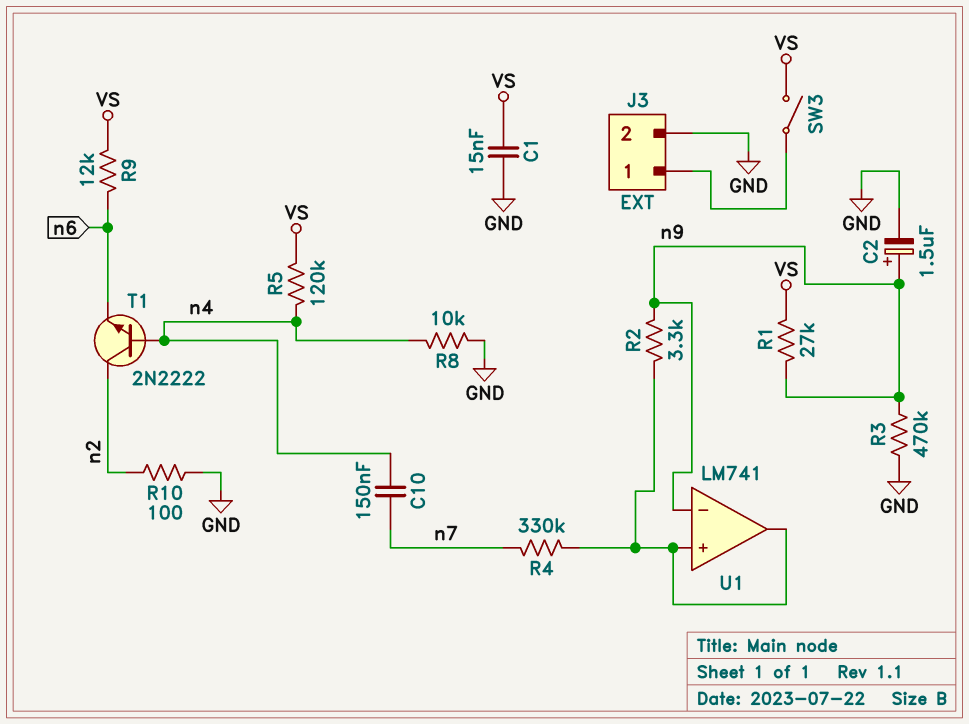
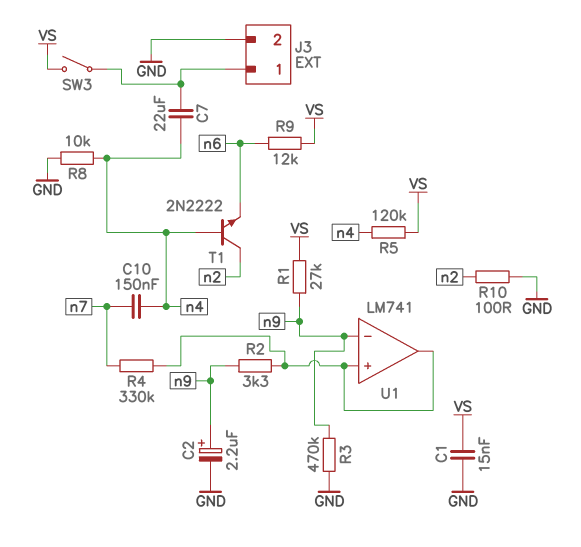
C2: 1.5uF (plus n9, minus GND) -> 2.2uF (plus n9, minus GND)
C7: none -> 22uF (J3/1, n4)

